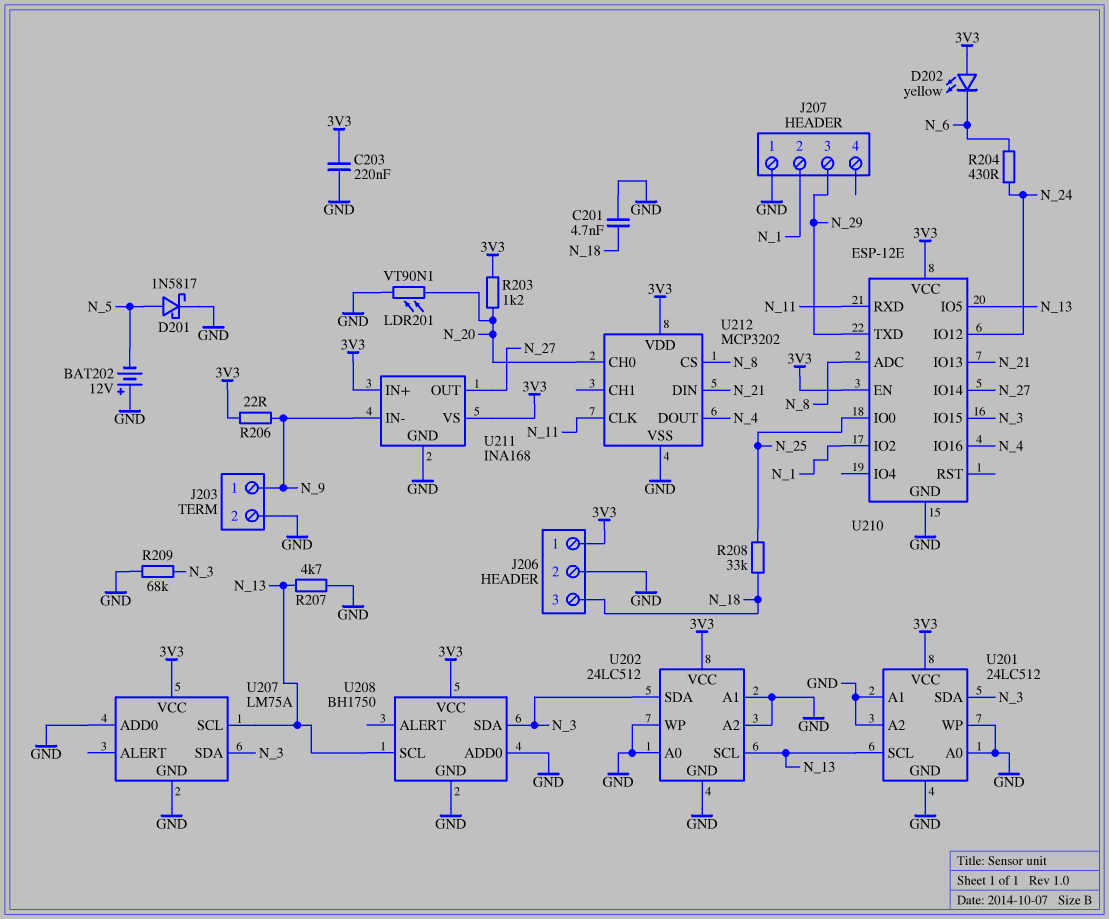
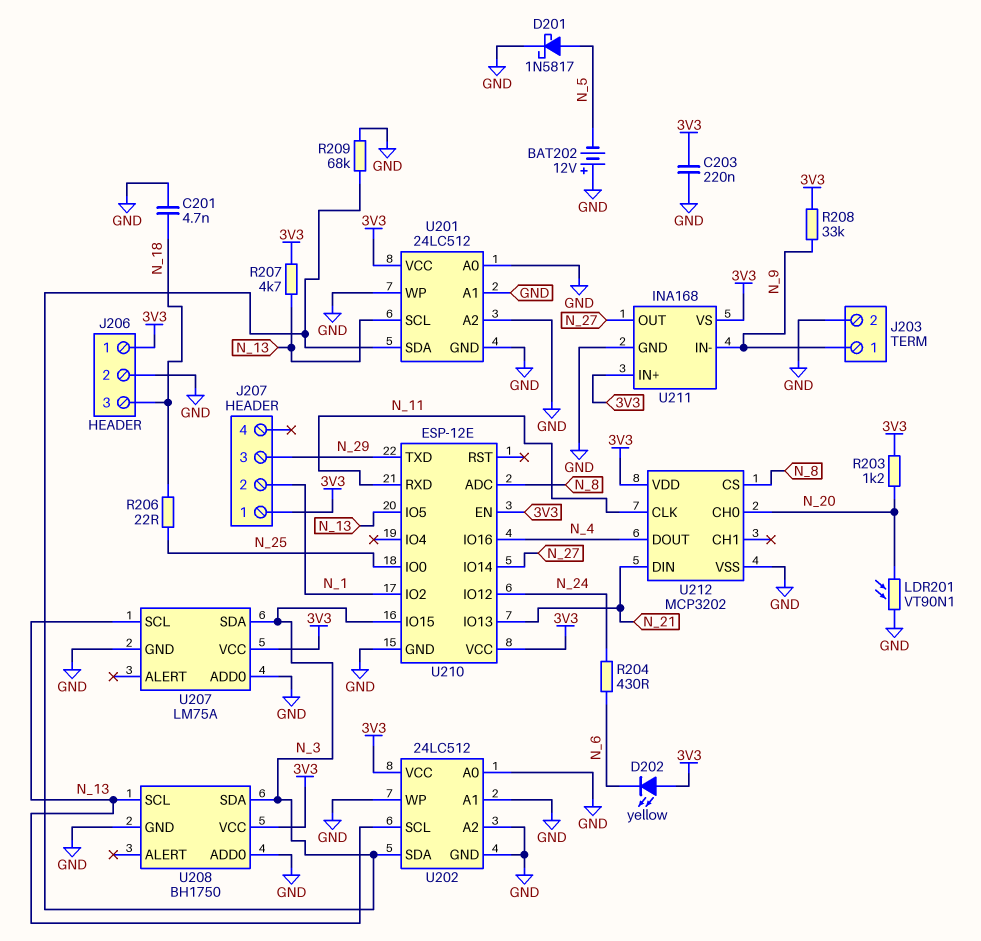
J207 pin 1: GND -> 3V3
R206: 22 (3V3, N_9) -> 22 (N_18, N_25)
R207: 4.7k (GND, N_13) -> 4.7k (3V3, N_13)
R208: 33k (N_18, N_25) -> 33k (3V3, N_9)

